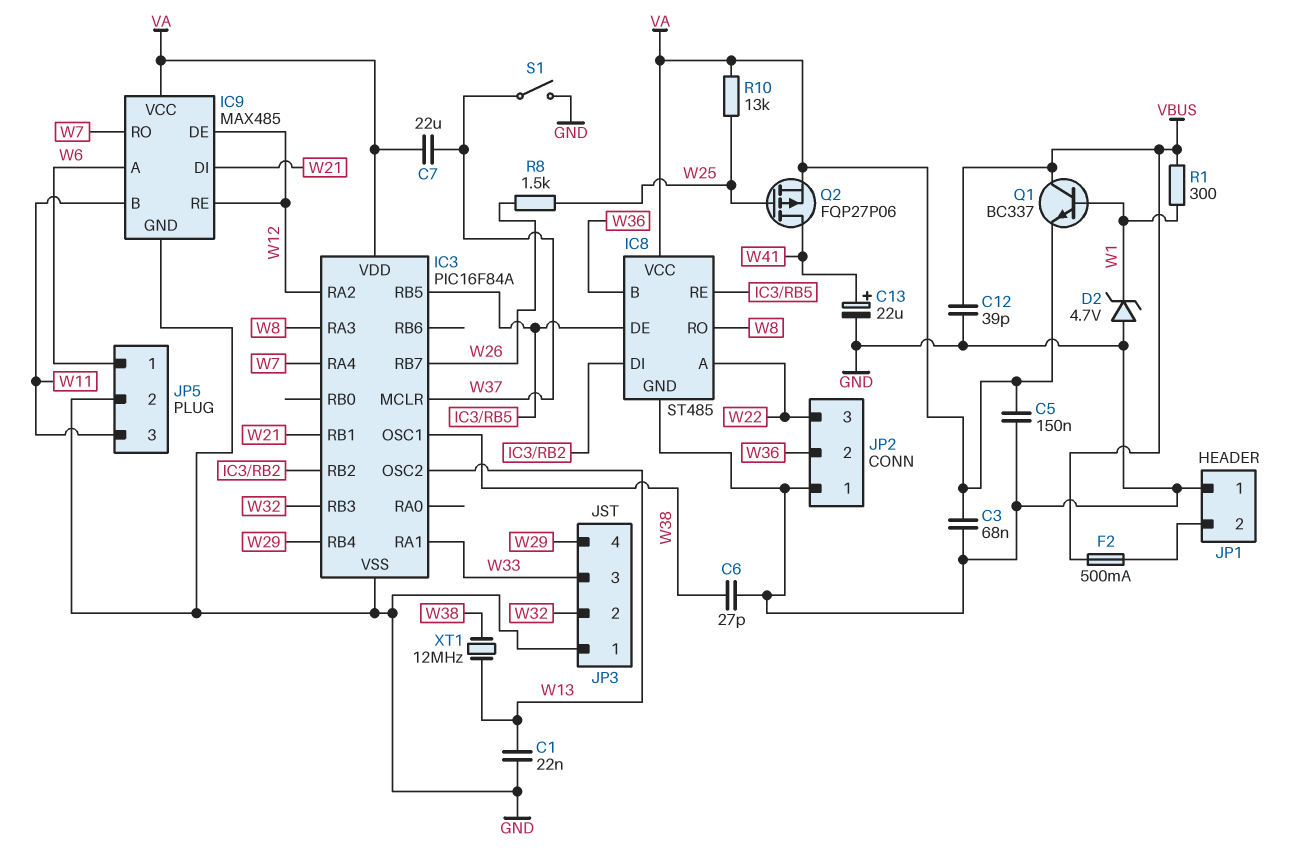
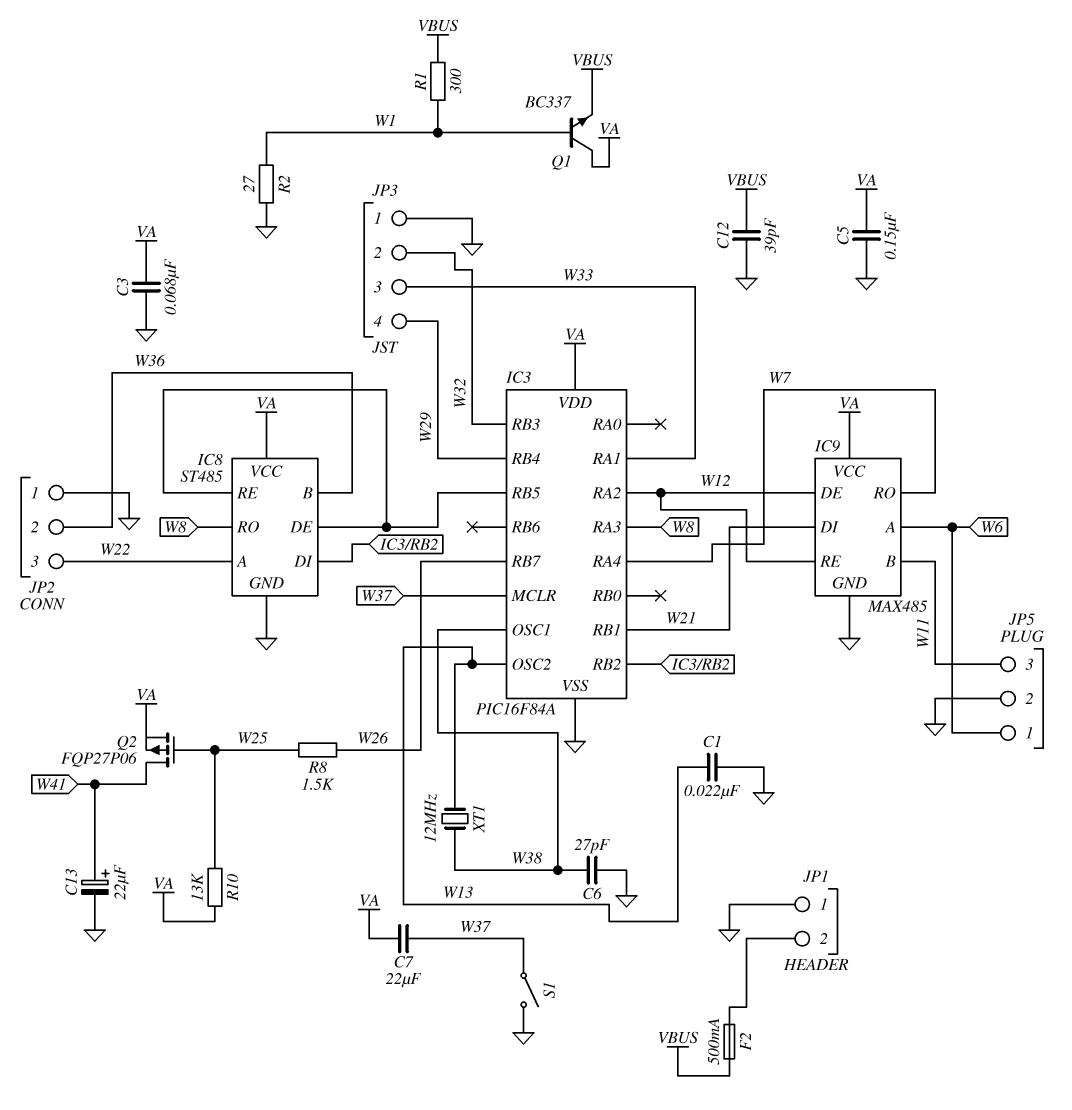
D2: zener 4.7V (A GND, K W1) -> none
Q1: NPN BC337 (B W1, C VBUS, E VA) -> NPN BC337 (B W1, C VA, E VBUS)
R2: none -> 27 (GND, W1)

